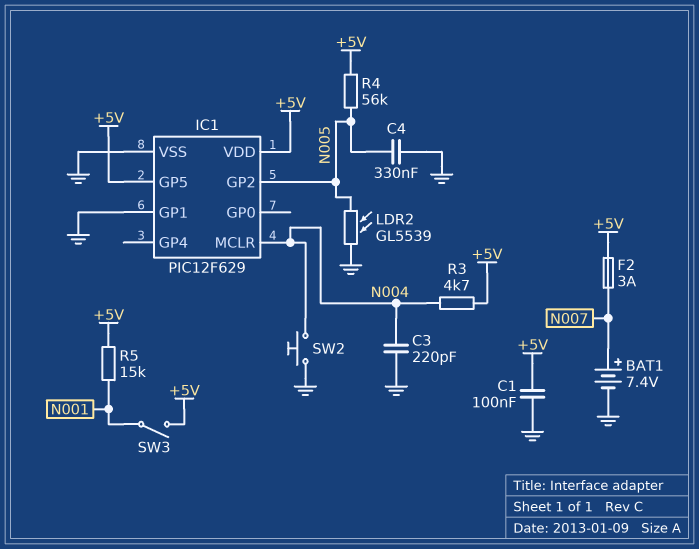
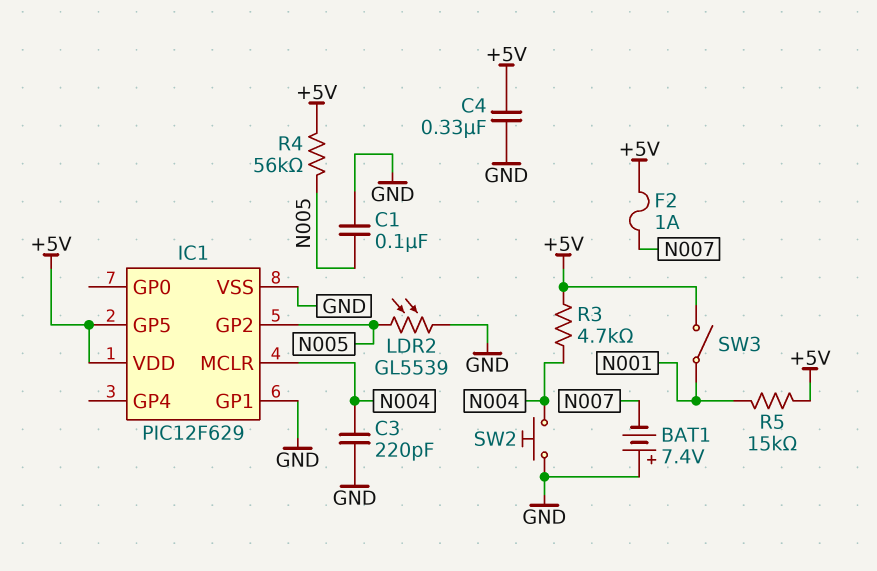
BAT1: 7.4V (plus N007, minus GND) -> 7.4V (plus GND, minus N007)
C1: 100nF (+5V, GND) -> 100nF (GND, N005)
C4: 330nF (GND, N005) -> 330nF (+5V, GND)
F2: 3A (+5V, N007) -> 1A (+5V, N007)

